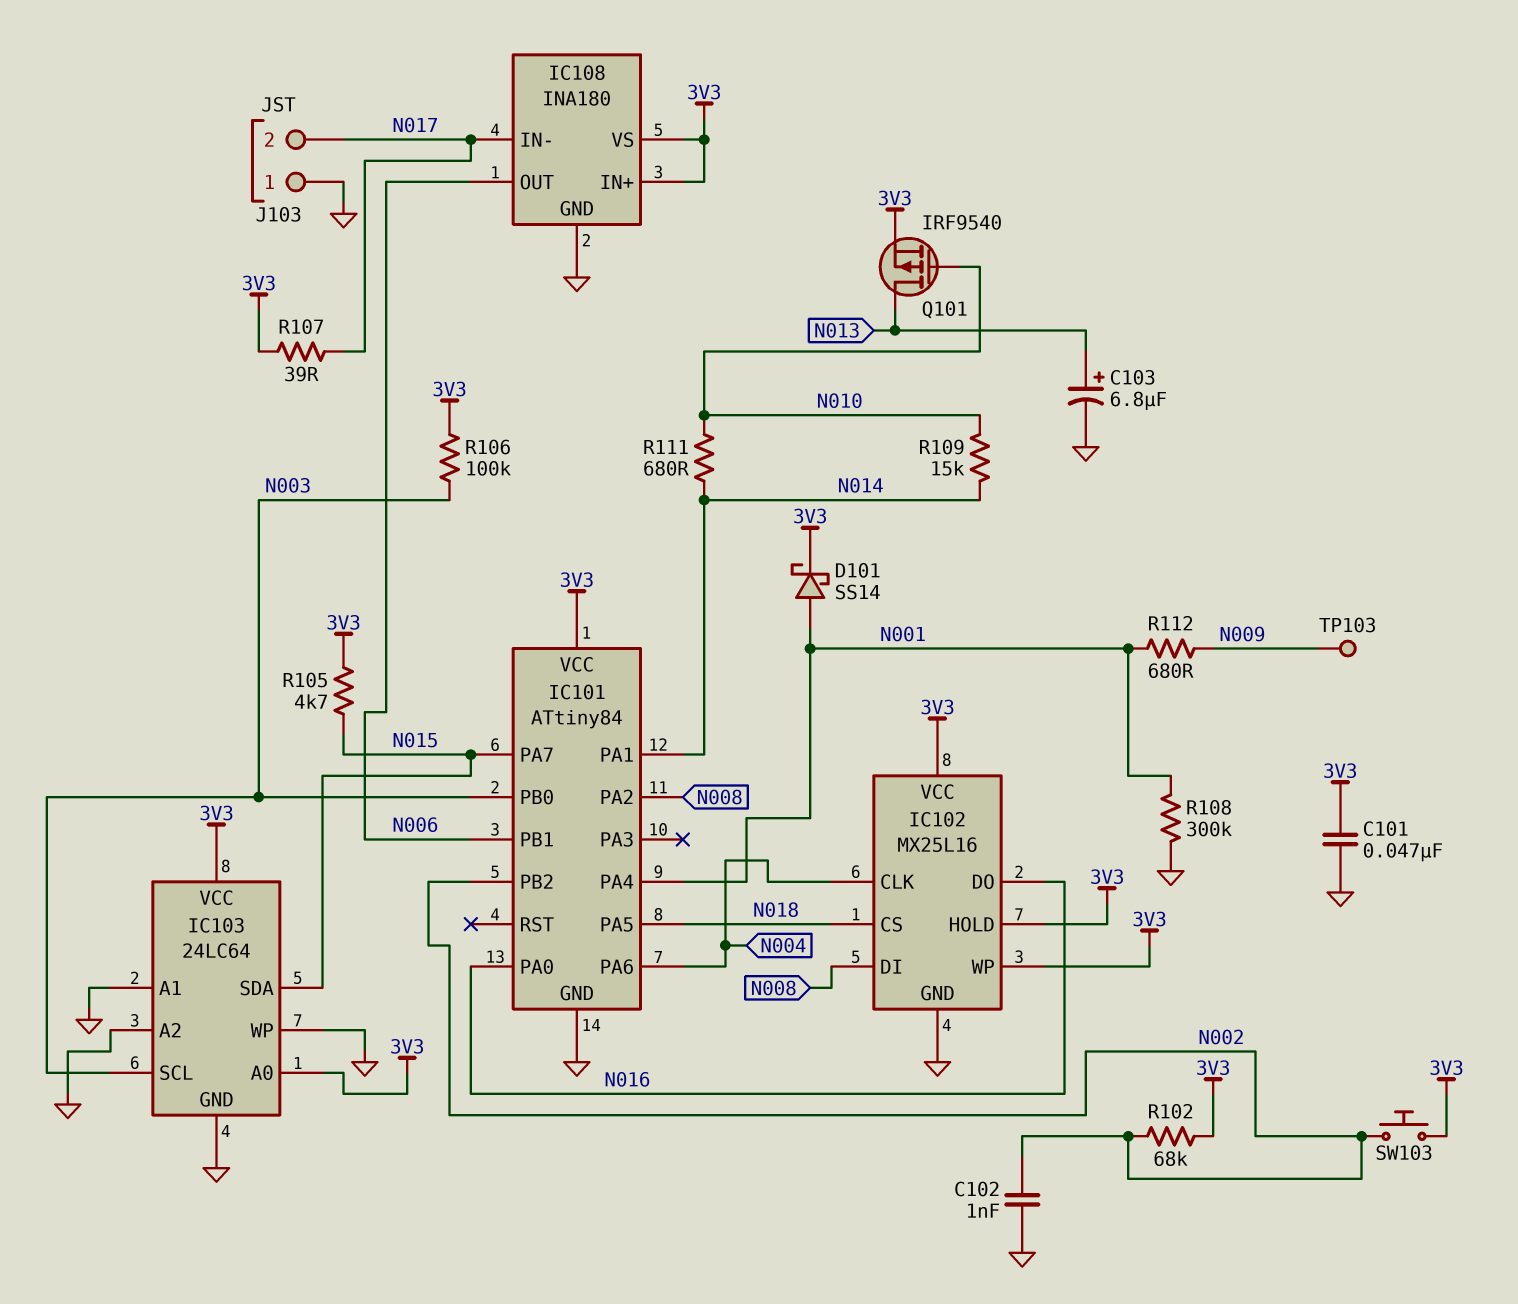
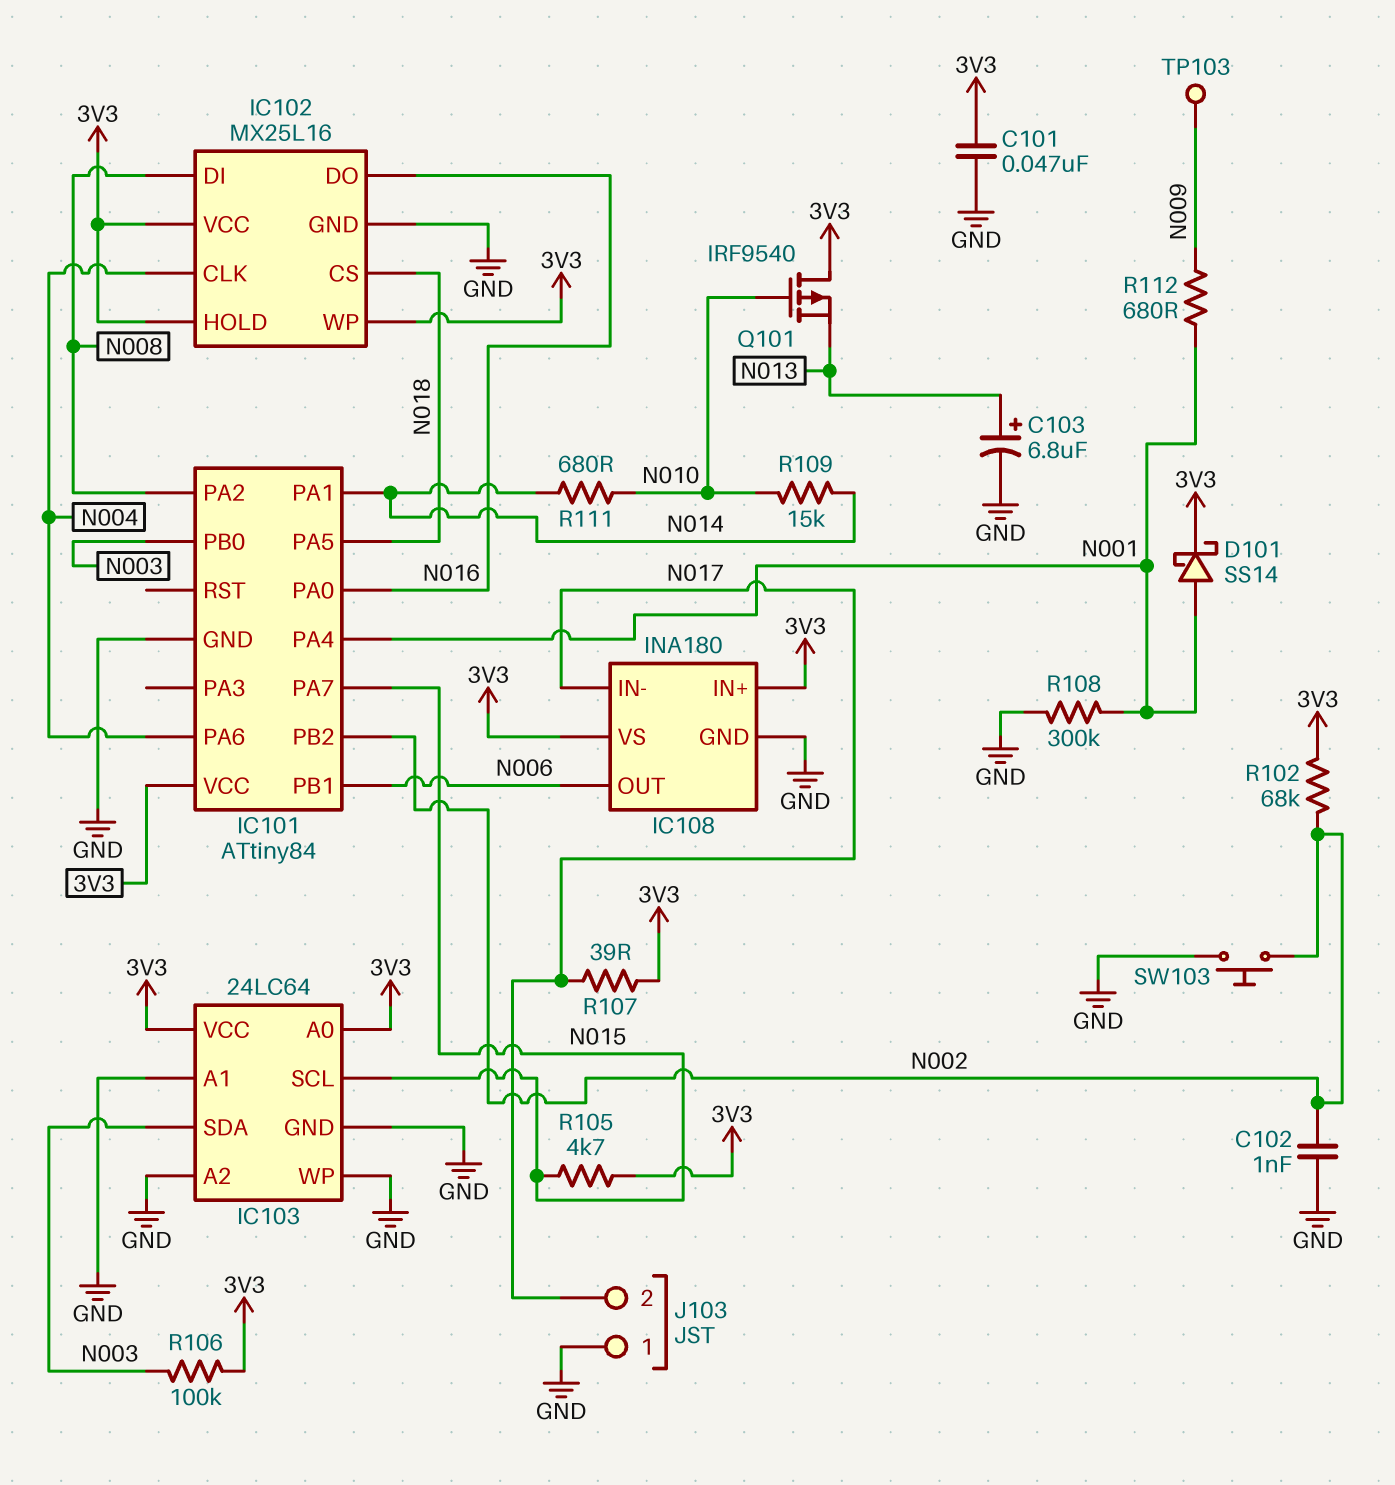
IC103 pin SCL: N003 -> N015
IC103 pin SDA: N015 -> N003
Q101: PMOS IRF9540 (G N010, D N013, S 3V3) -> PMOS IRF9540 (G N010, D 3V3, S N013)
SW103: button (3V3, N002) -> button (GND, N002)

